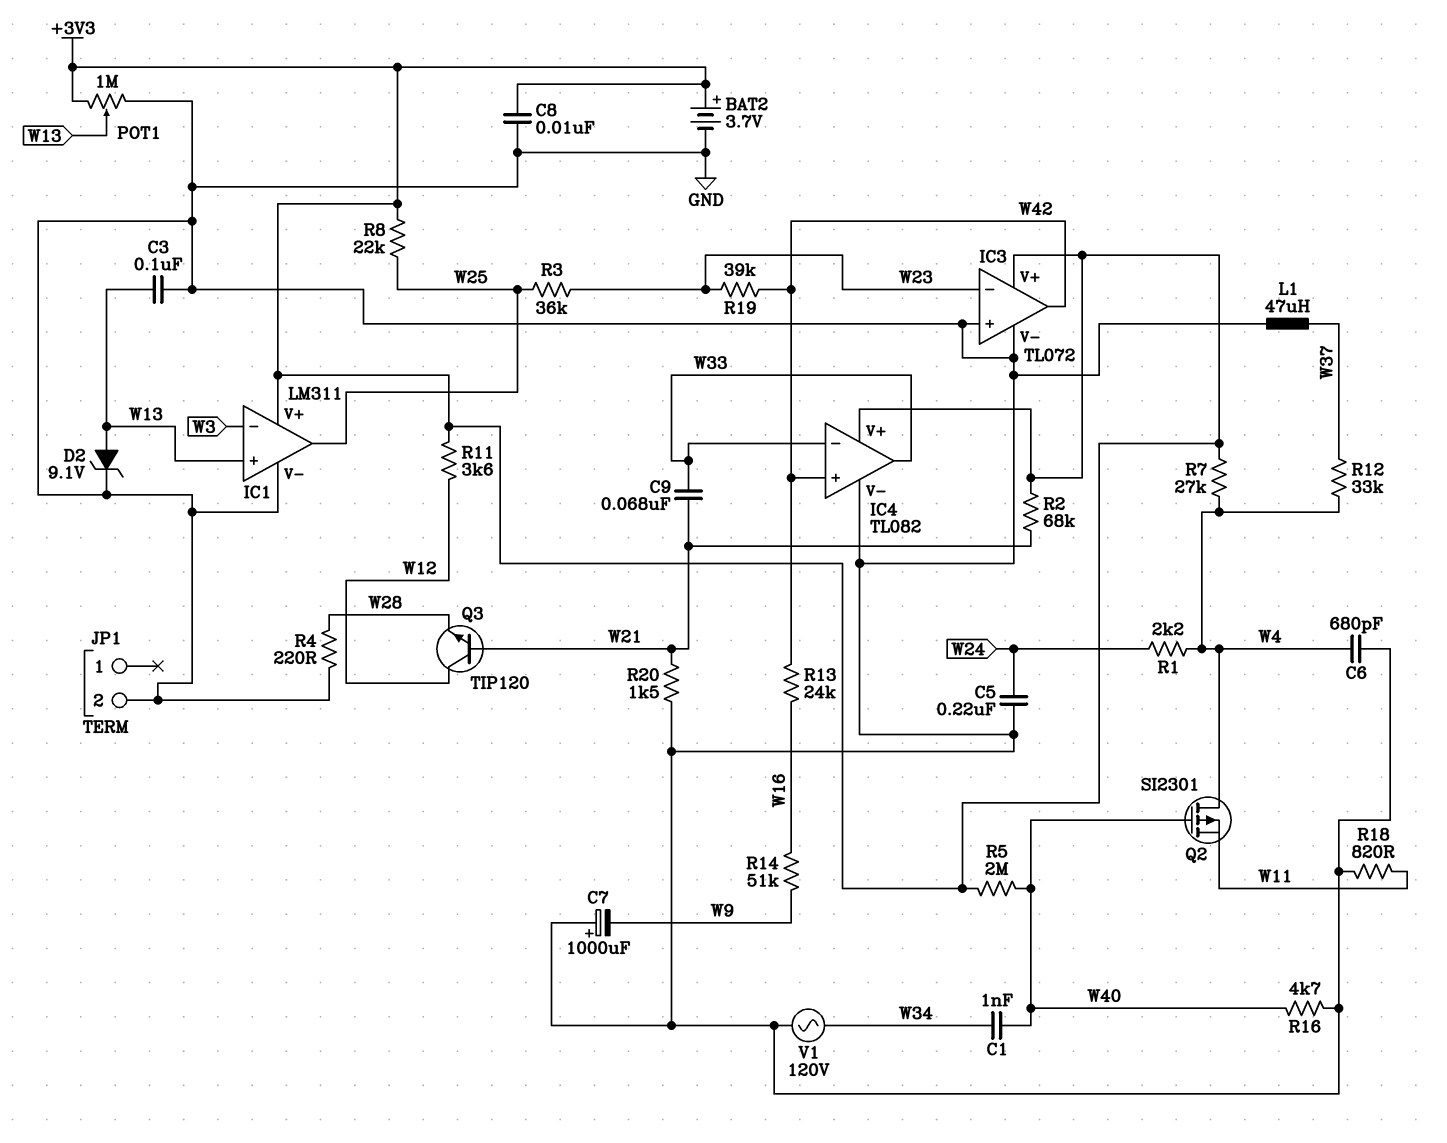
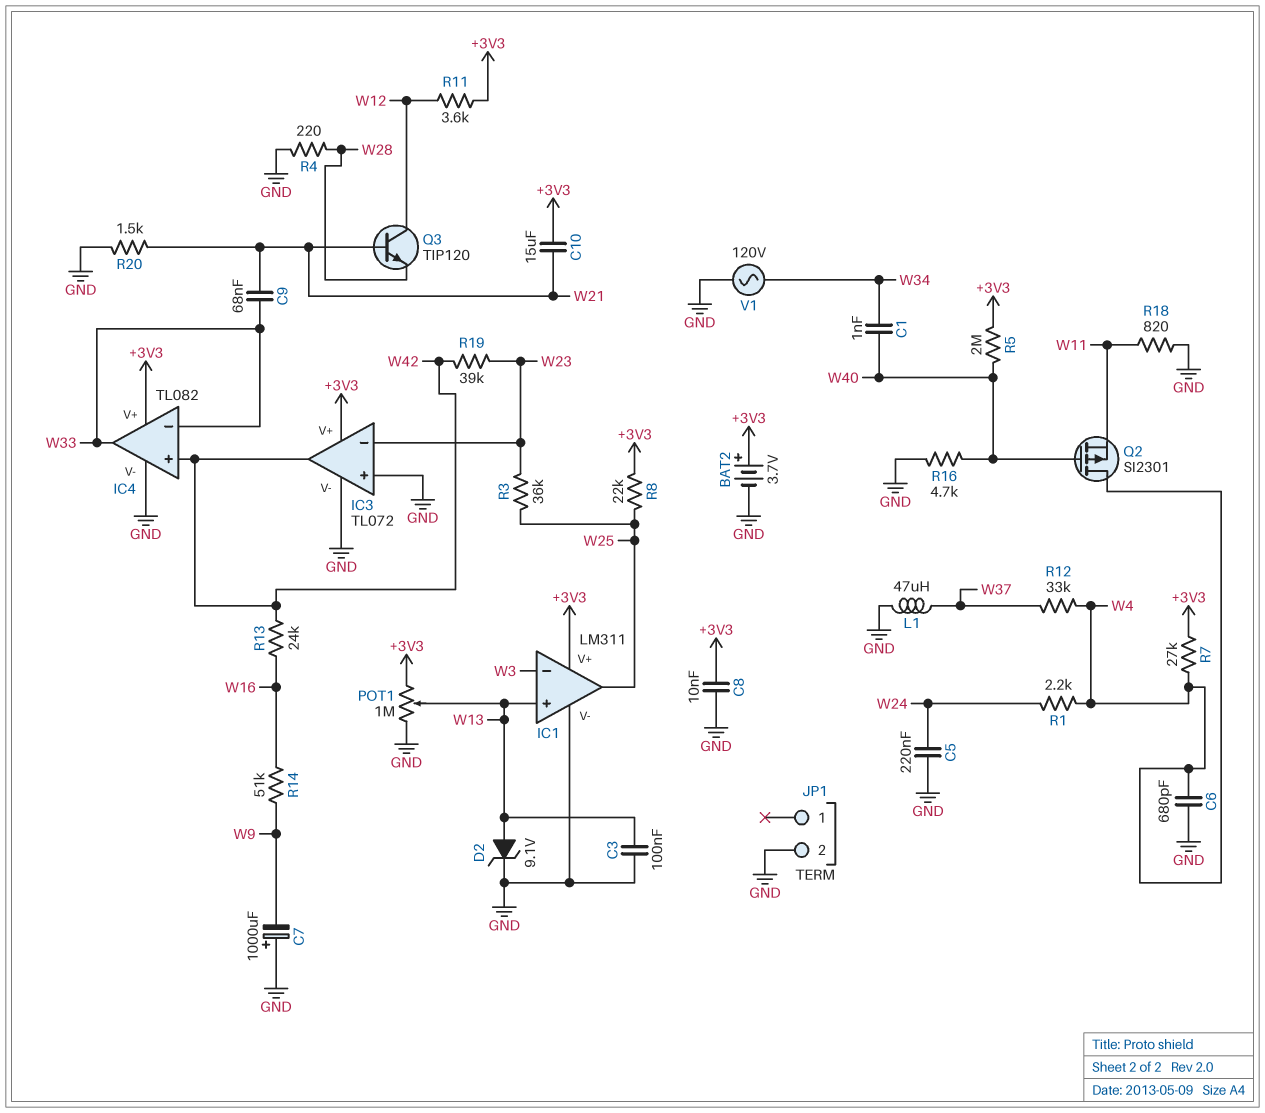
C10: none -> 15uF (+3V3, W21)
R2: 68k (+3V3, W21) -> none

